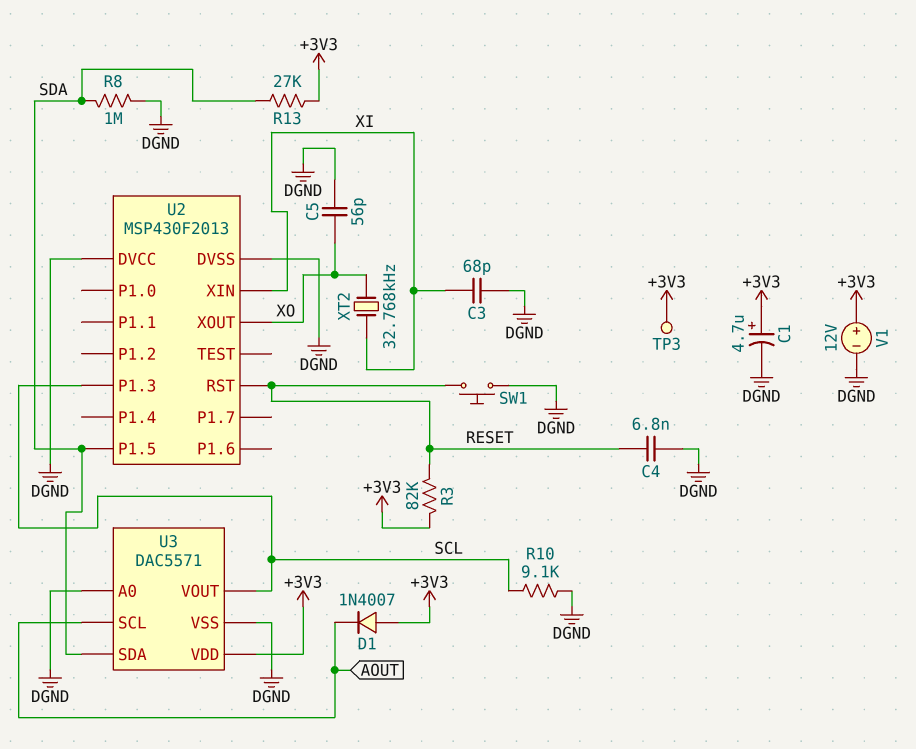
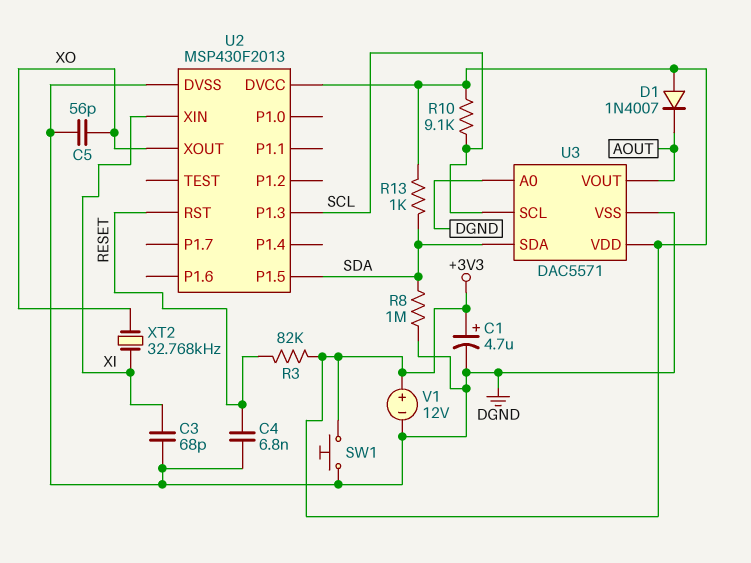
R10: 9.1k (DGND, SCL) -> 9.1k (+3V3, SCL)
R13: 27k (+3V3, SDA) -> 1k (+3V3, SDA)
SW1: button (DGND, RESET) -> button (+3V3, DGND)
TP3: test point (+3V3) -> none
U2 pin DVCC: DGND -> +3V3
U3 pin SCL: AOUT -> SCL
U3 pin VOUT: SCL -> AOUT

